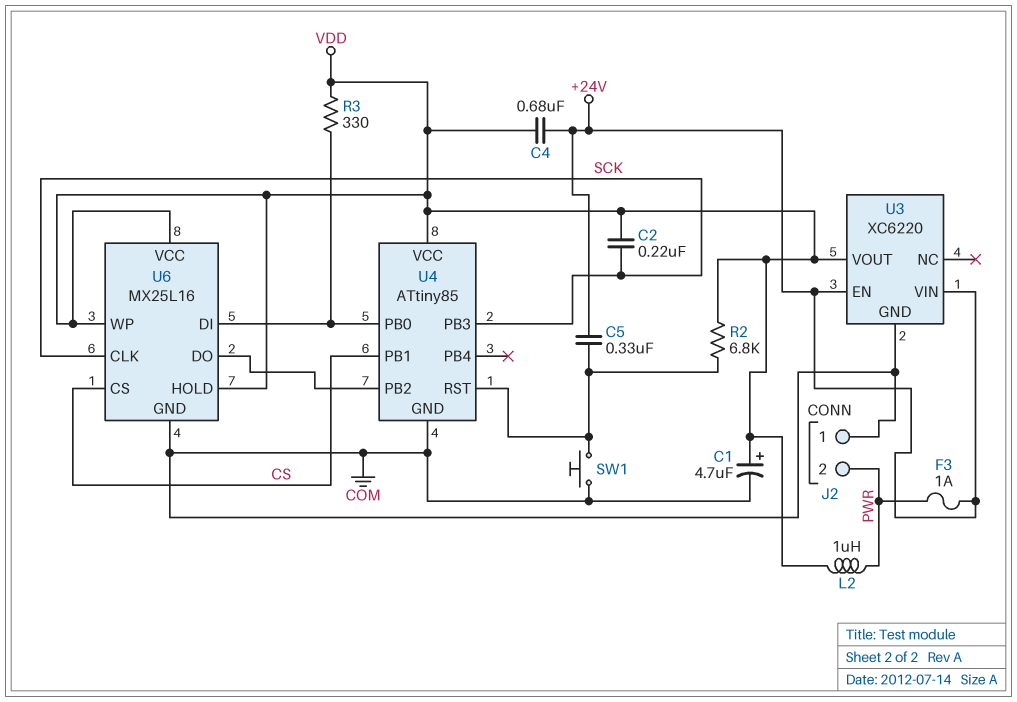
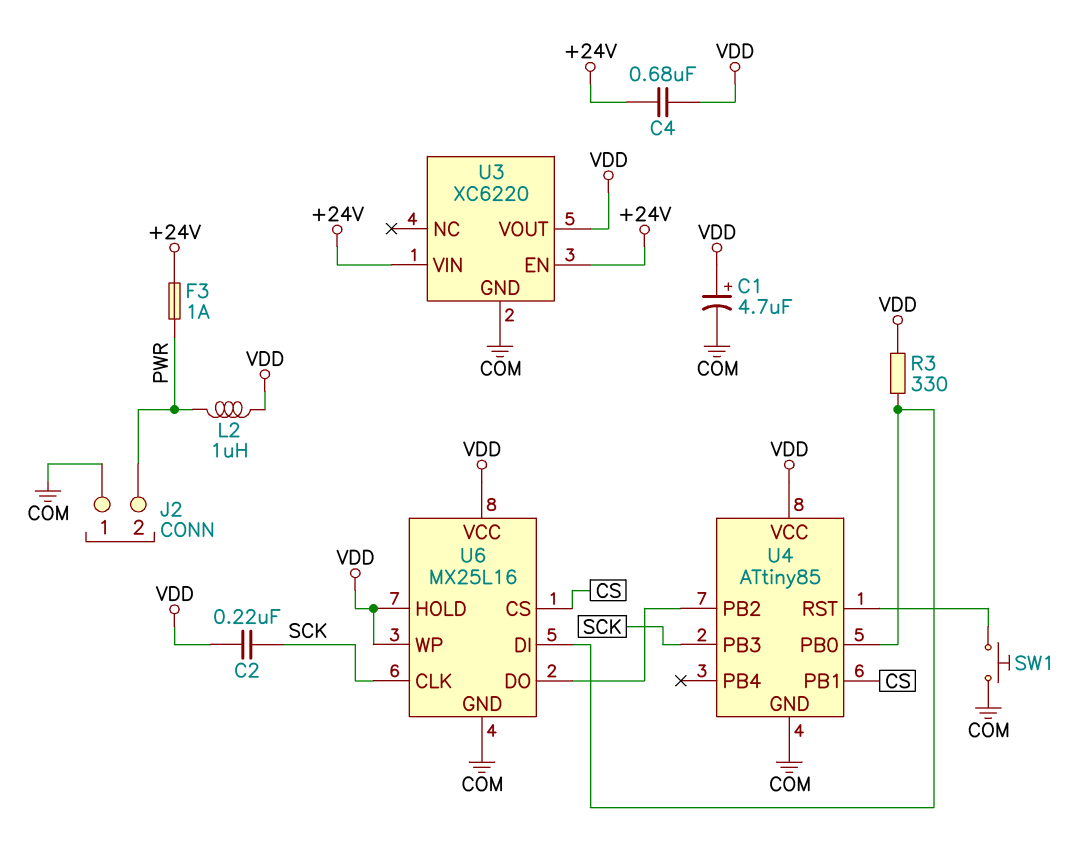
C5: 330nF (+24V, U4/RST) -> none
R2: 6.8k (U4/RST, VDD) -> none

